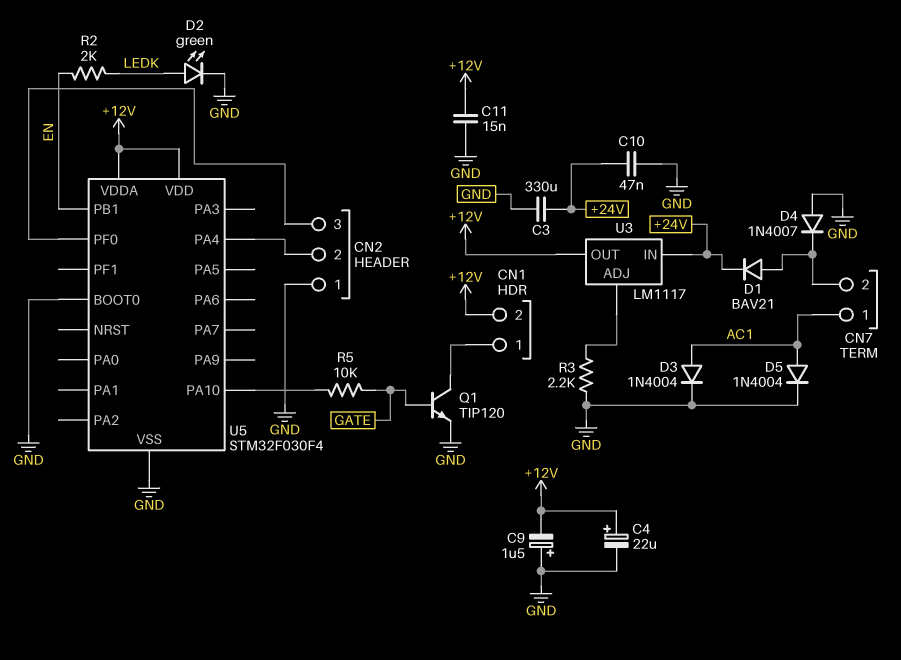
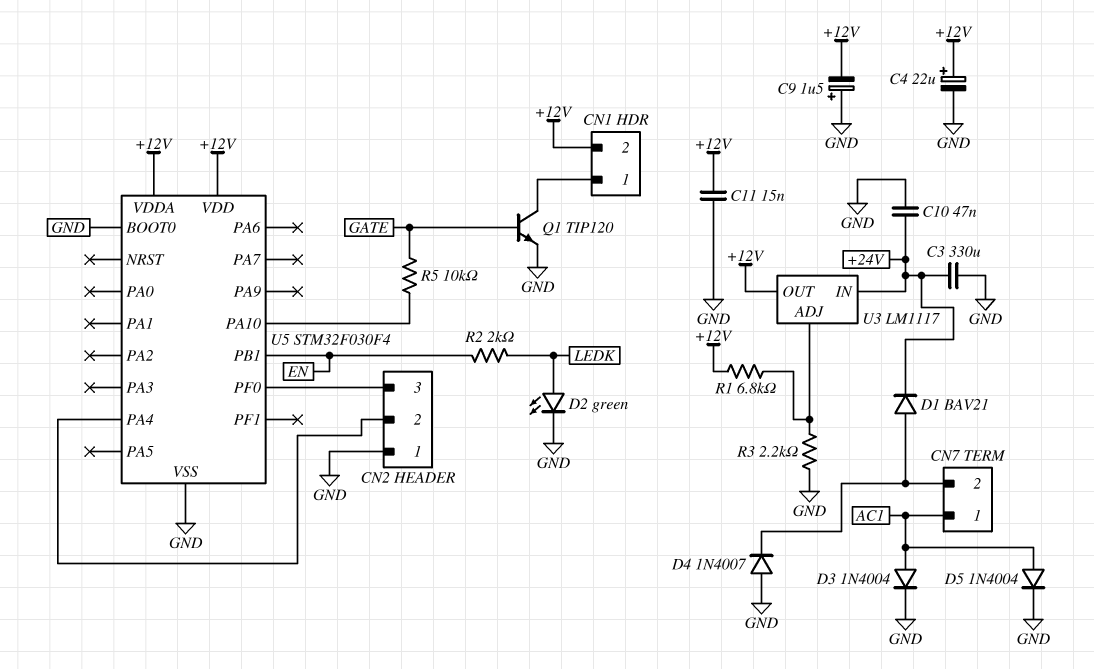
R1: none -> 6.8k (+12V, U3/ADJ)

